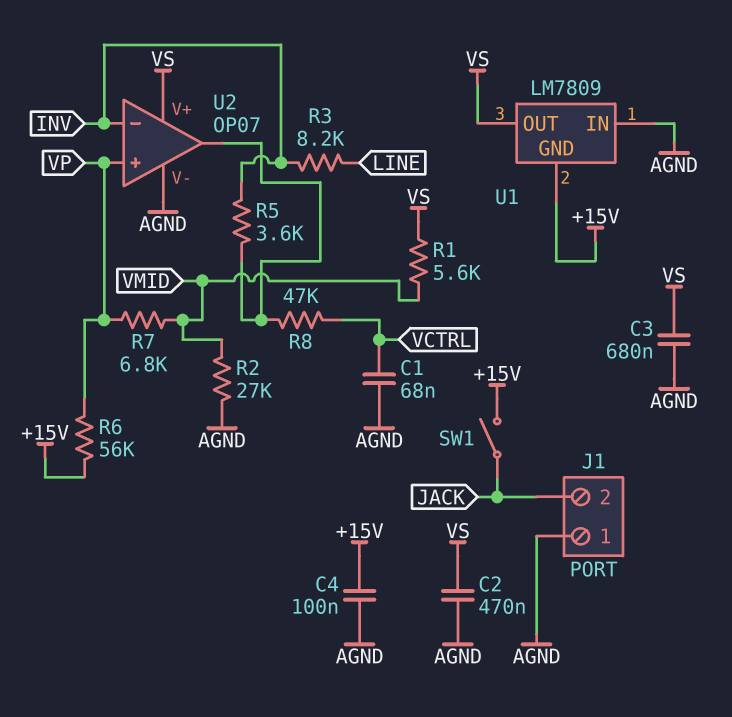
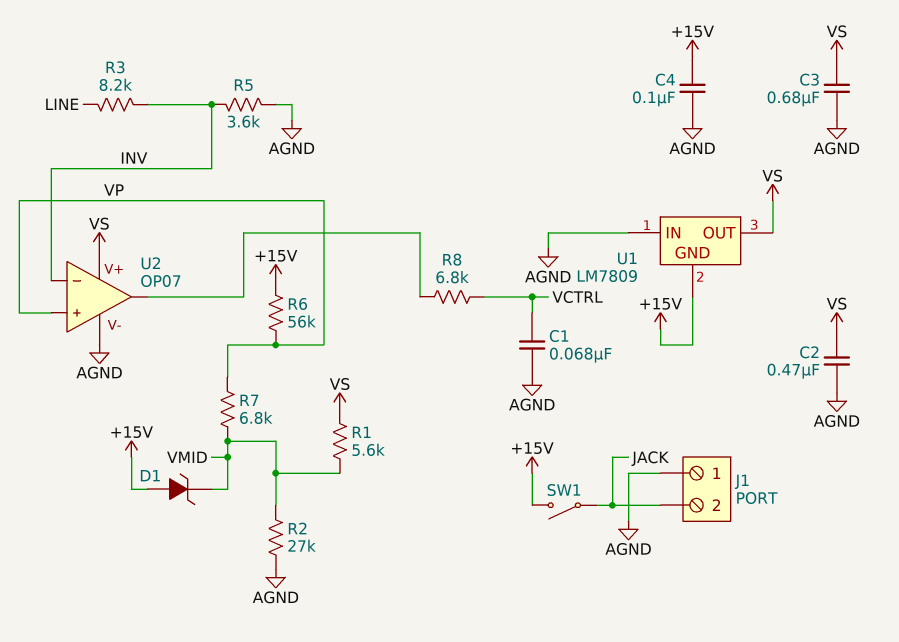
D1: none -> zener (A +15V, K VMID)
R5: 3.6k (INV, U2/out) -> 3.6k (AGND, INV)
R8: 47k (U2/out, VCTRL) -> 6.8k (U2/out, VCTRL)

